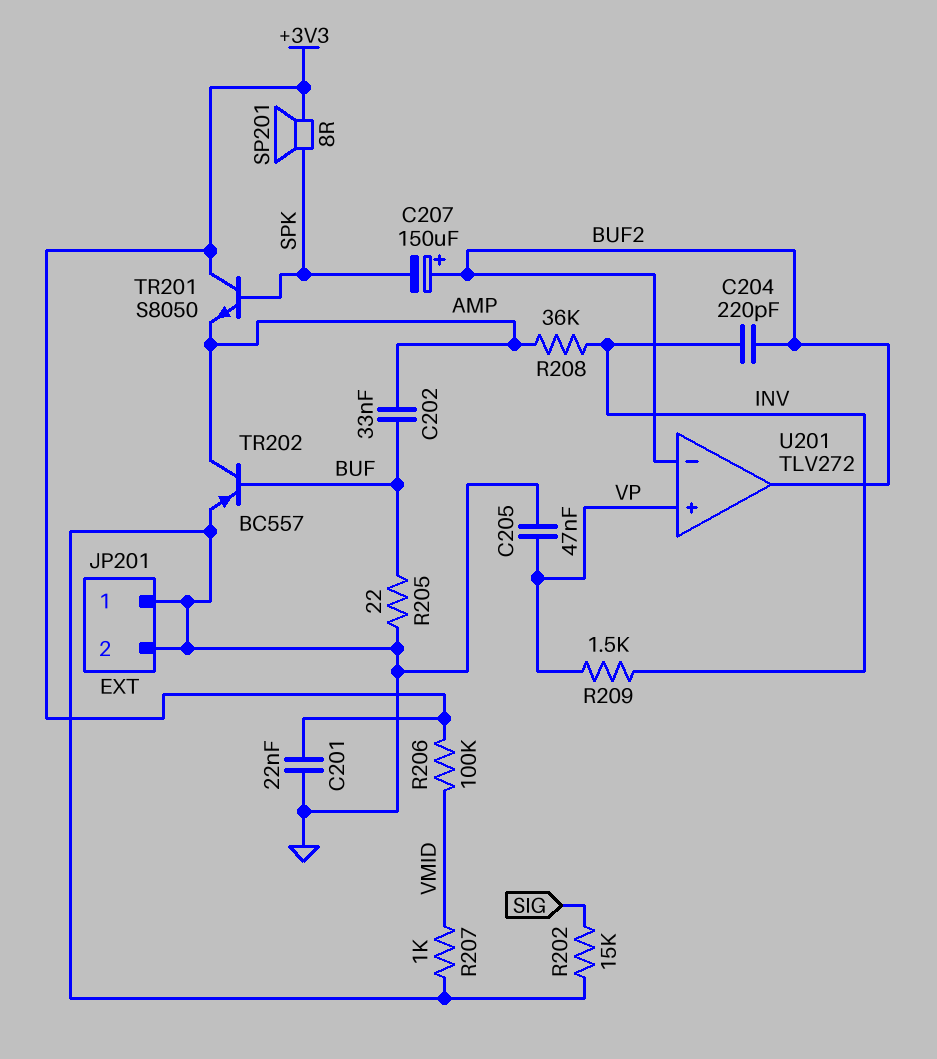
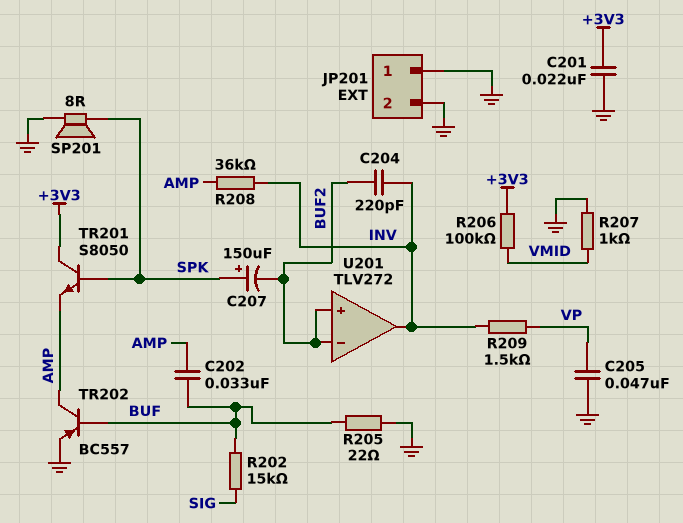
C207: 150uF (plus BUF2, minus SPK) -> 150uF (plus SPK, minus BUF2)
R202: 15k (GND, SIG) -> 15k (BUF, SIG)
SP201: speaker 8R (+3V3, SPK) -> speaker 8R (GND, SPK)
U201 pin in+: VP -> BUF2
U201 pin out: BUF2 -> INV

